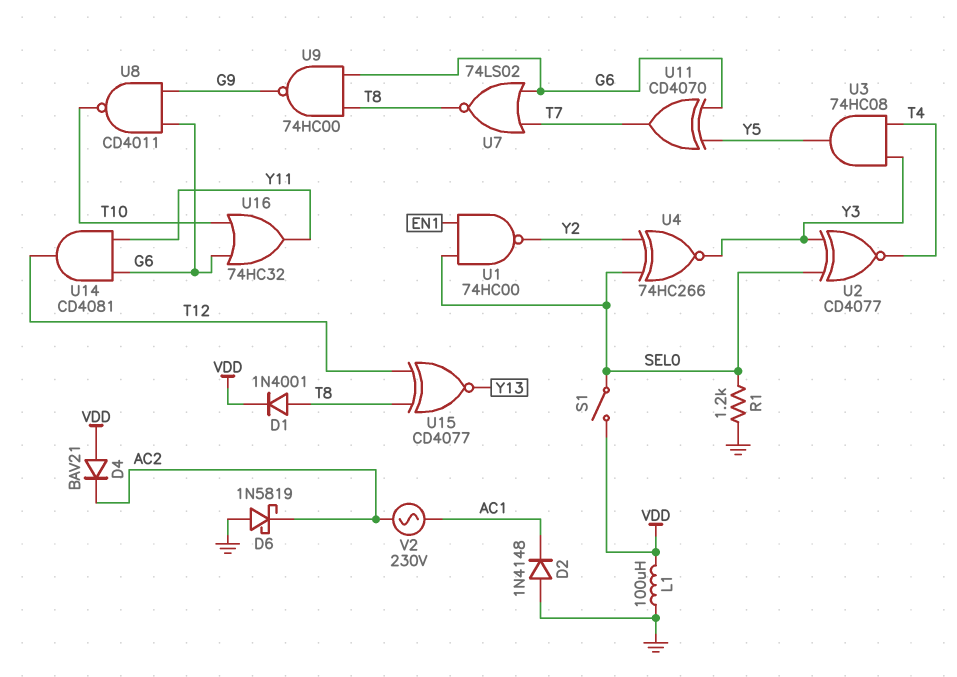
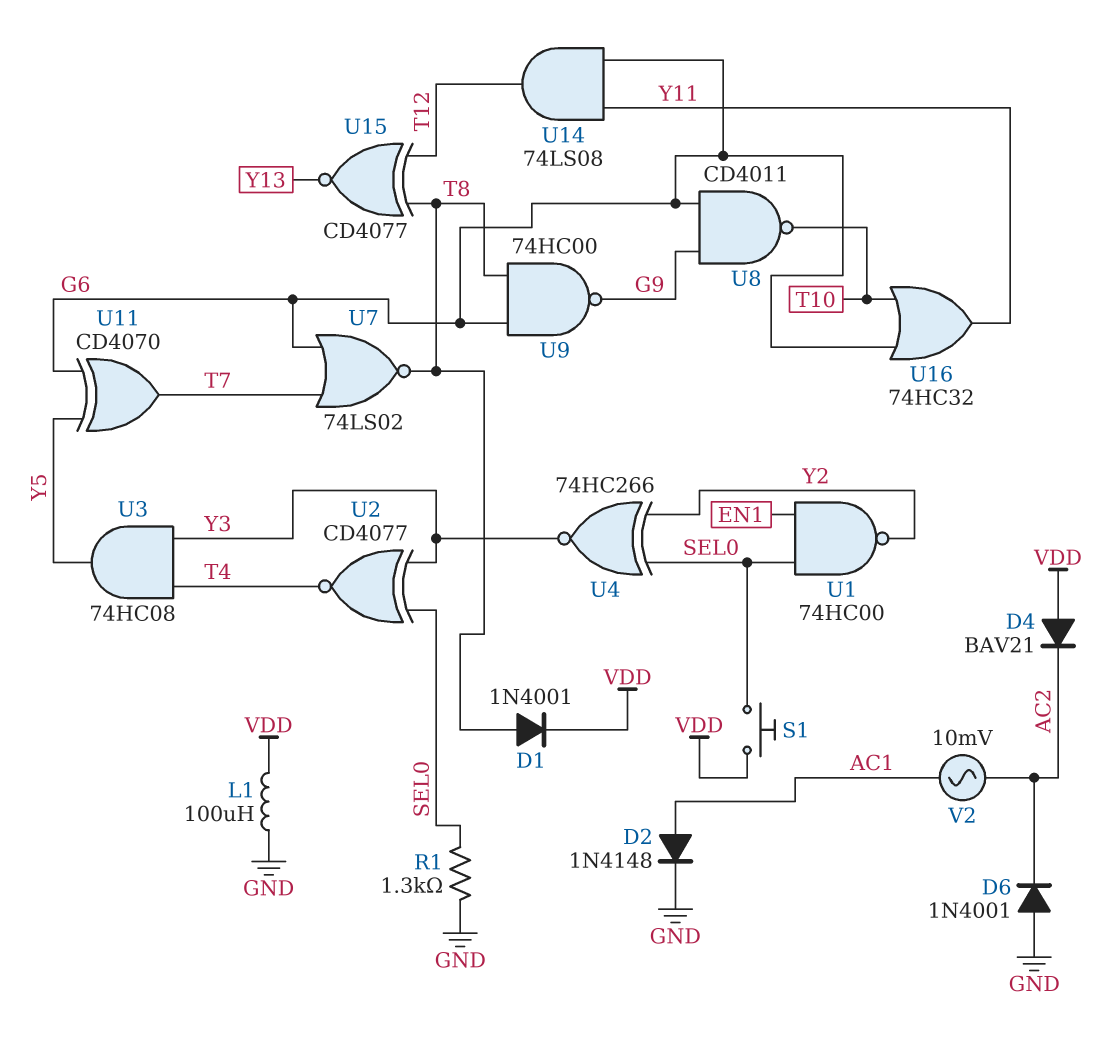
D2: diode 1N4148 (A GND, K AC1) -> diode 1N4148 (A AC1, K GND)
D6: schottky 1N5819 (A GND, K AC2) -> diode 1N4001 (A GND, K AC2)
R1: 1.2k (GND, SEL0) -> 1.3k (GND, SEL0)
S1: switch (SEL0, VDD) -> button (SEL0, VDD)
U14: AND CD4081 (in G6, in Y11, out T12) -> AND 74LS08 (in G6, in Y11, out T12)
V2: AC 230V (AC1, AC2) -> AC 10mV (AC1, AC2)

